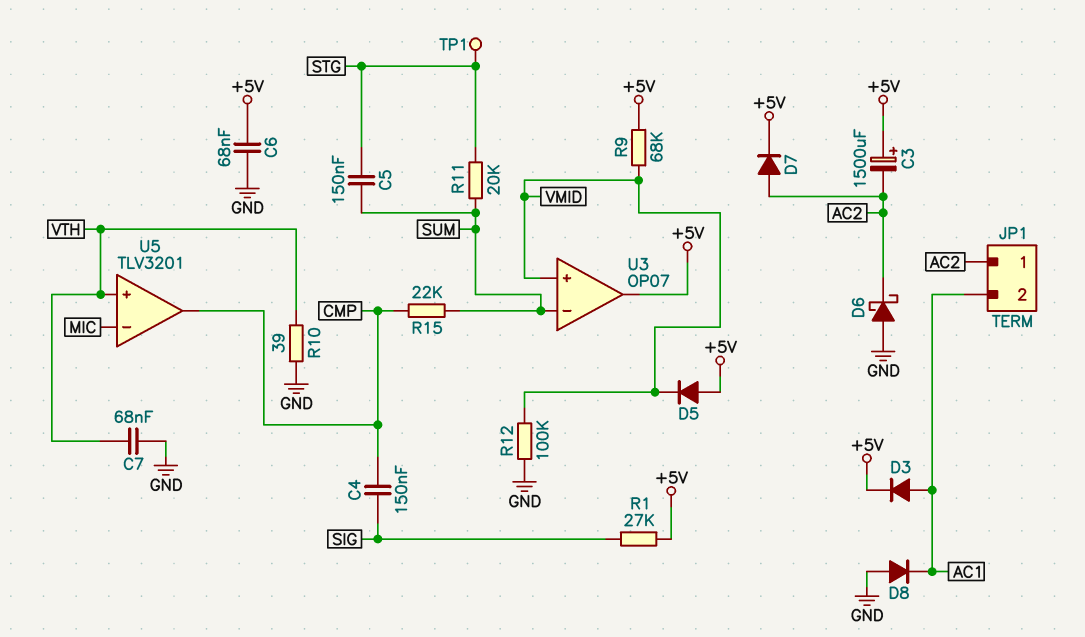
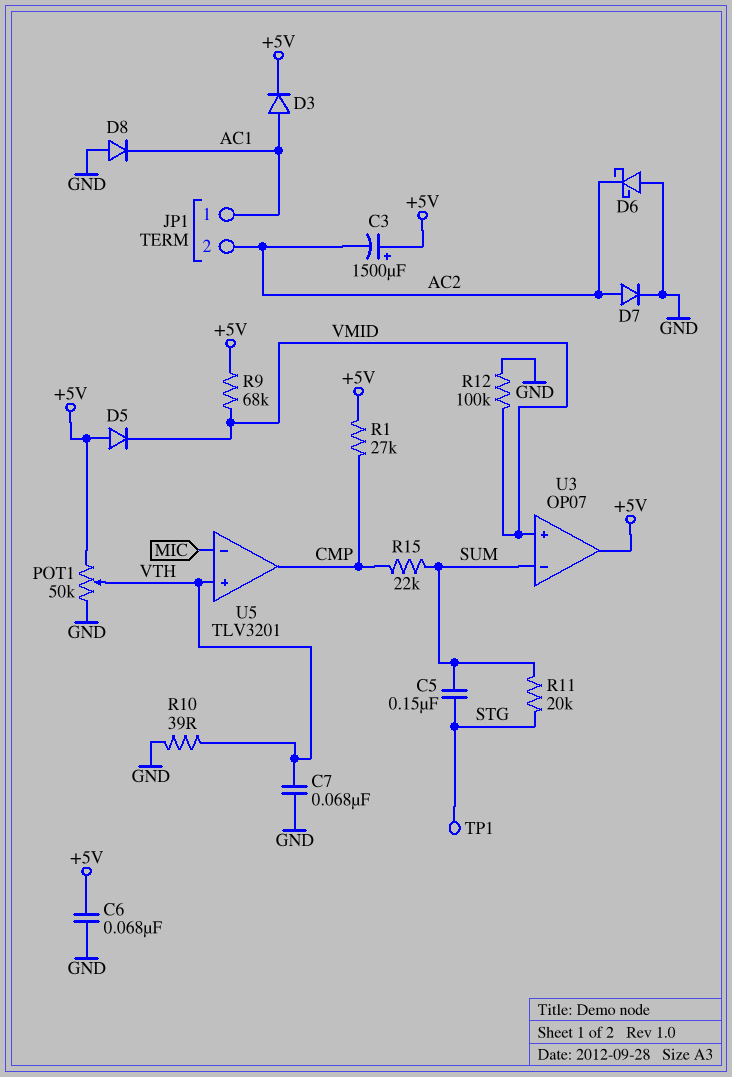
C4: 150nF (CMP, SIG) -> none
D7: diode (A AC2, K +5V) -> diode (A AC2, K GND)
JP1 pin 1: AC2 -> AC1
JP1 pin 2: AC1 -> AC2
POT1: none -> 50k (+5V, GND, wiper VTH)
R1: 27k (+5V, SIG) -> 27k (+5V, CMP)

